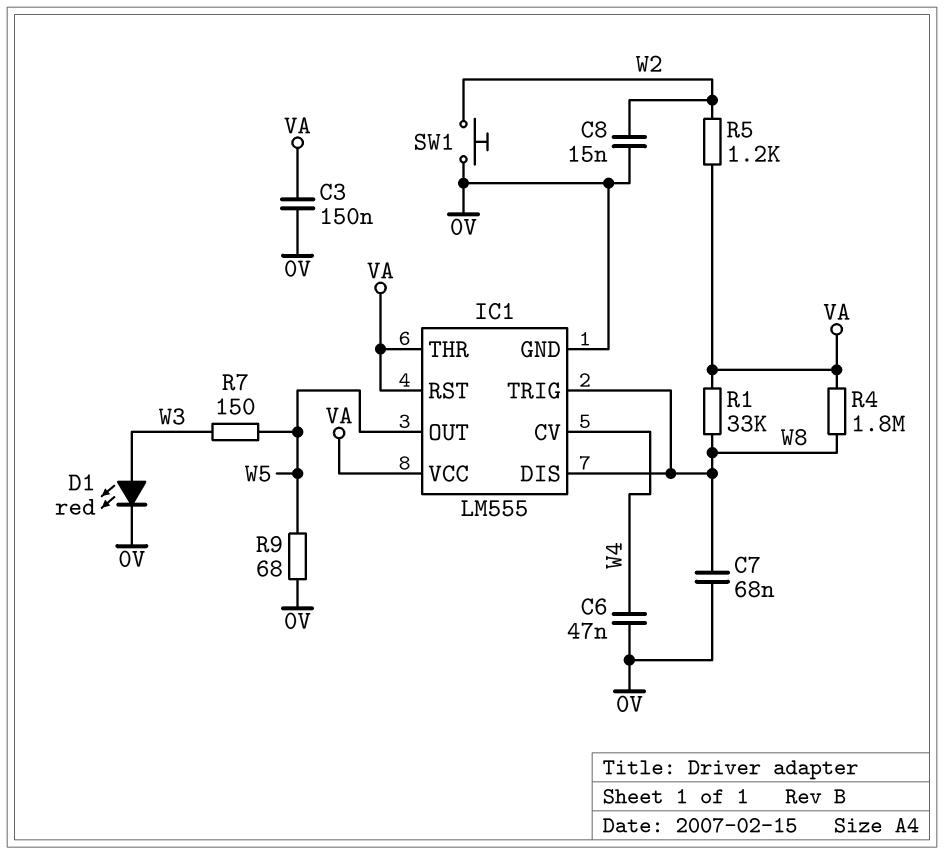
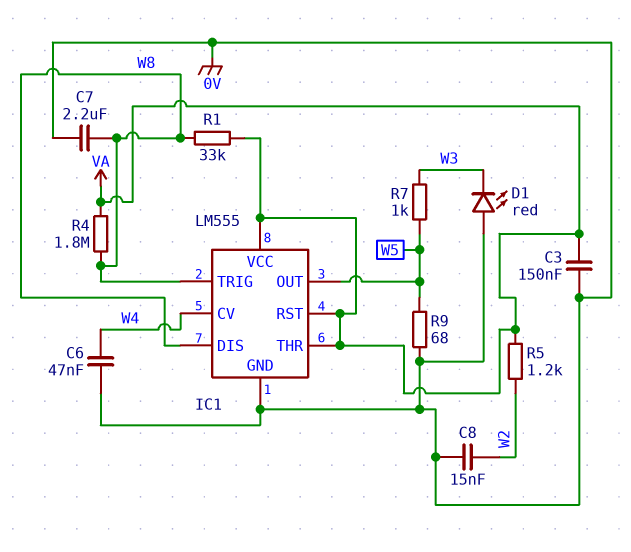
C7: 68nF (0V, W8) -> 2.2uF (0V, W8)
D1: LED red (A W3, K 0V) -> LED red (A 0V, K W3)
R7: 150 (W3, W5) -> 1k (W3, W5)
SW1: button (0V, W2) -> none

